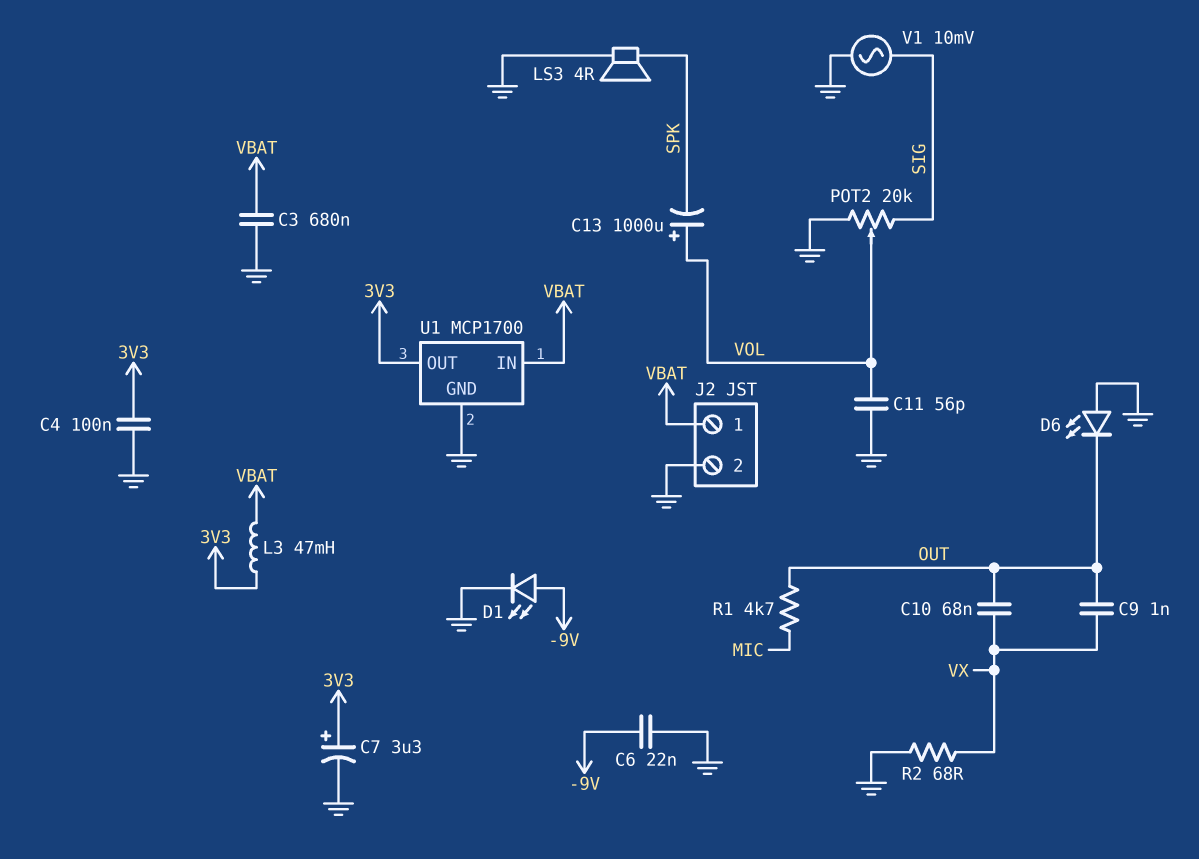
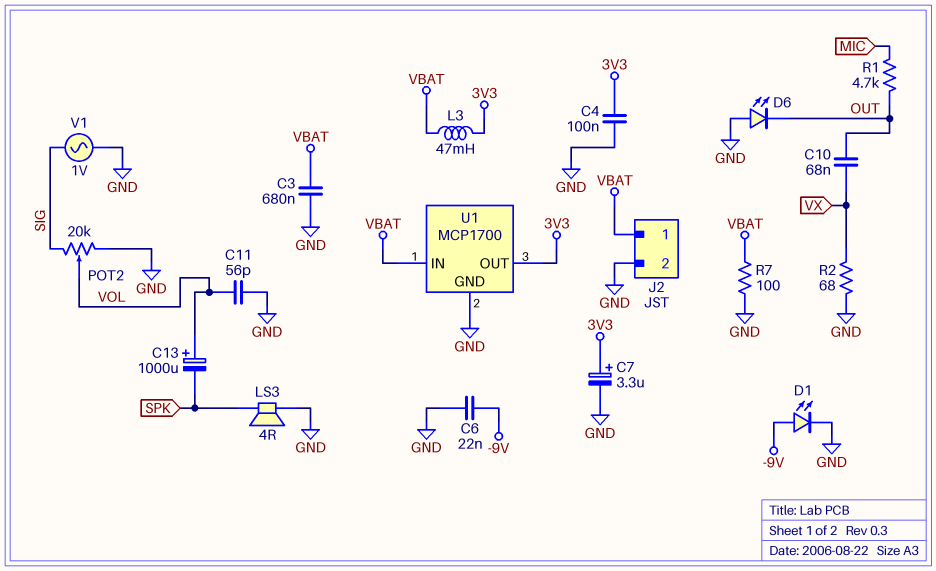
C9: 1nF (OUT, VX) -> none
R7: none -> 100 (GND, VBAT)
V1: AC 10mV (GND, SIG) -> AC 1V (GND, SIG)

